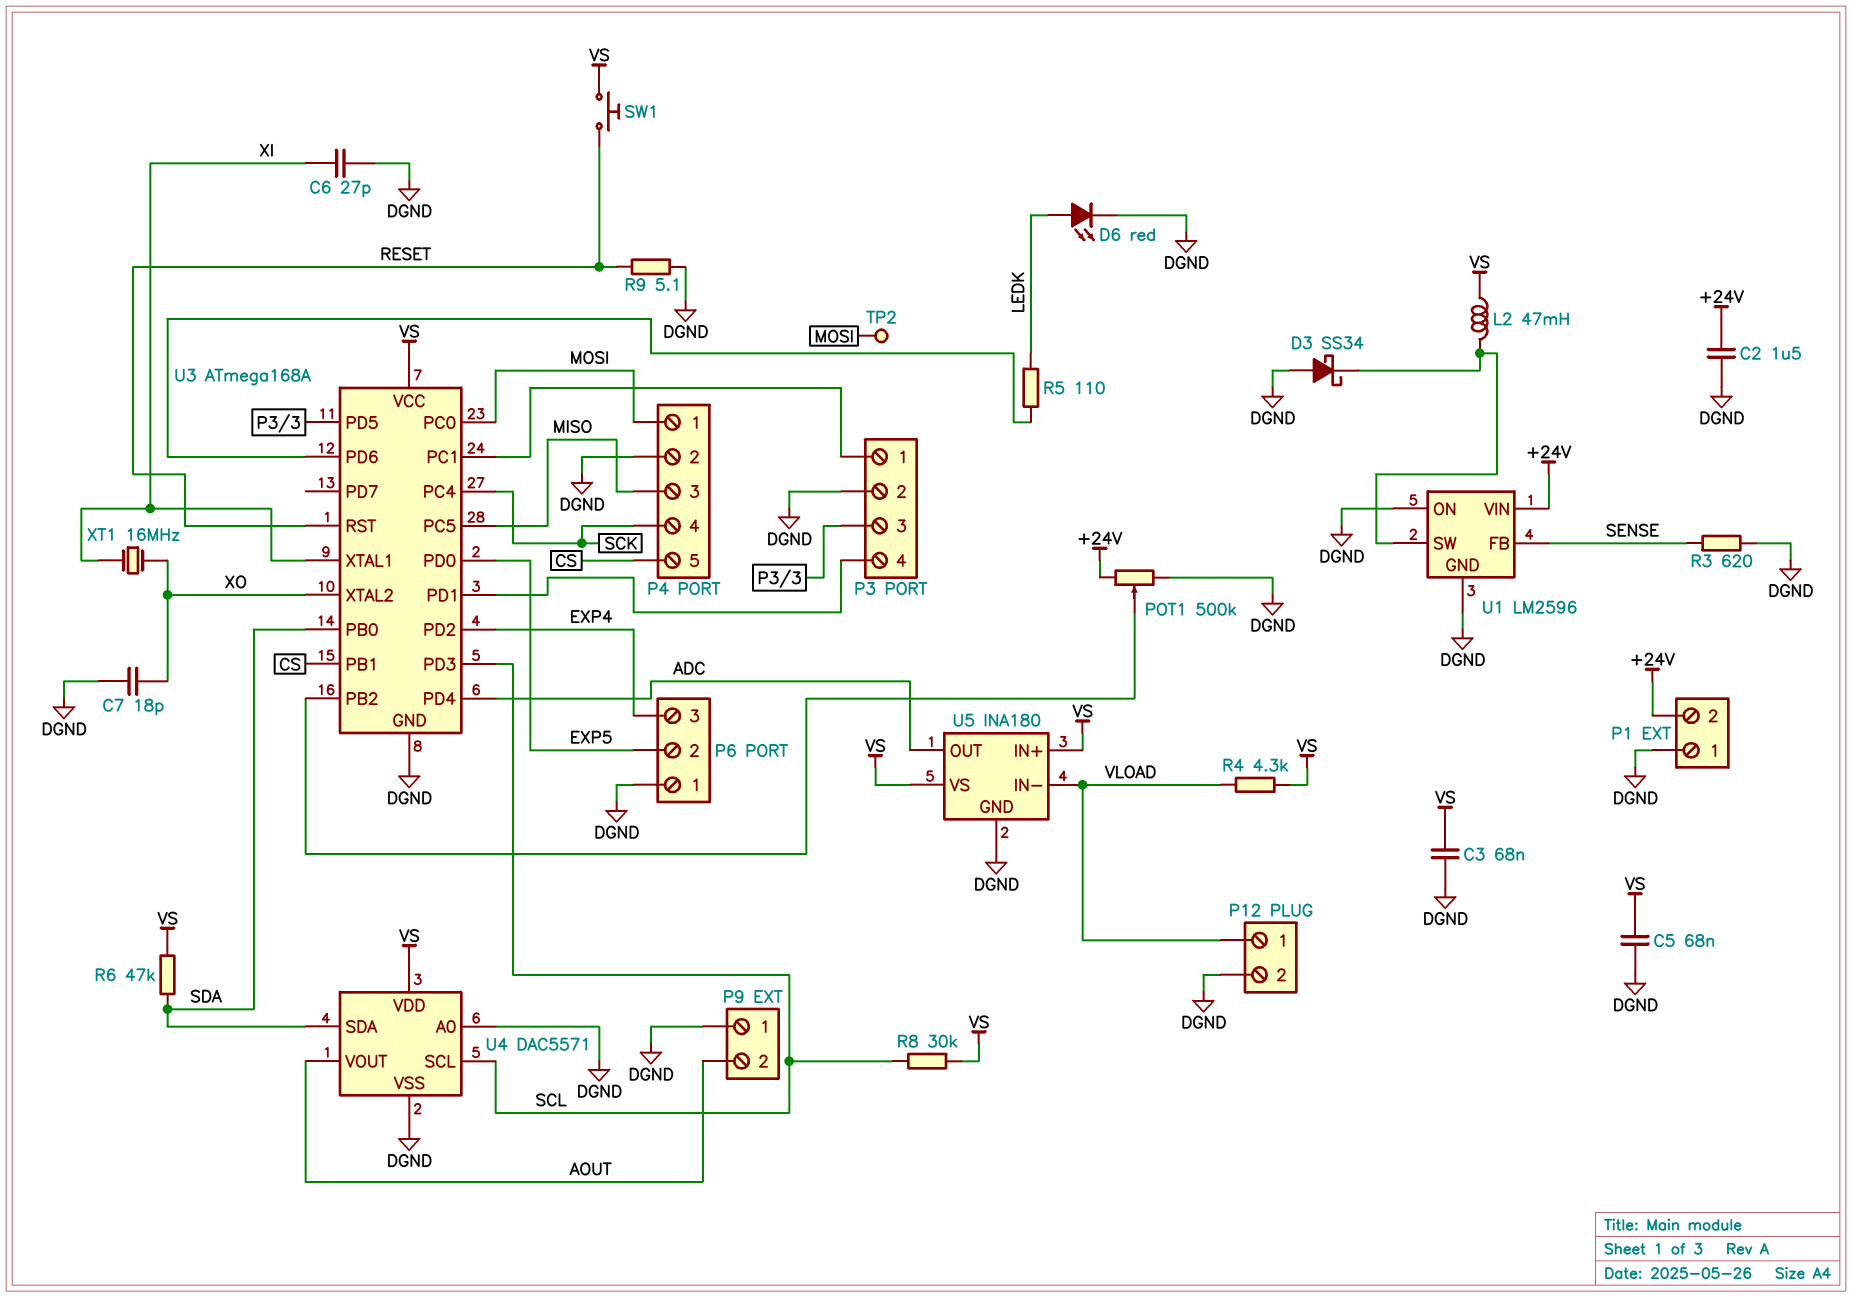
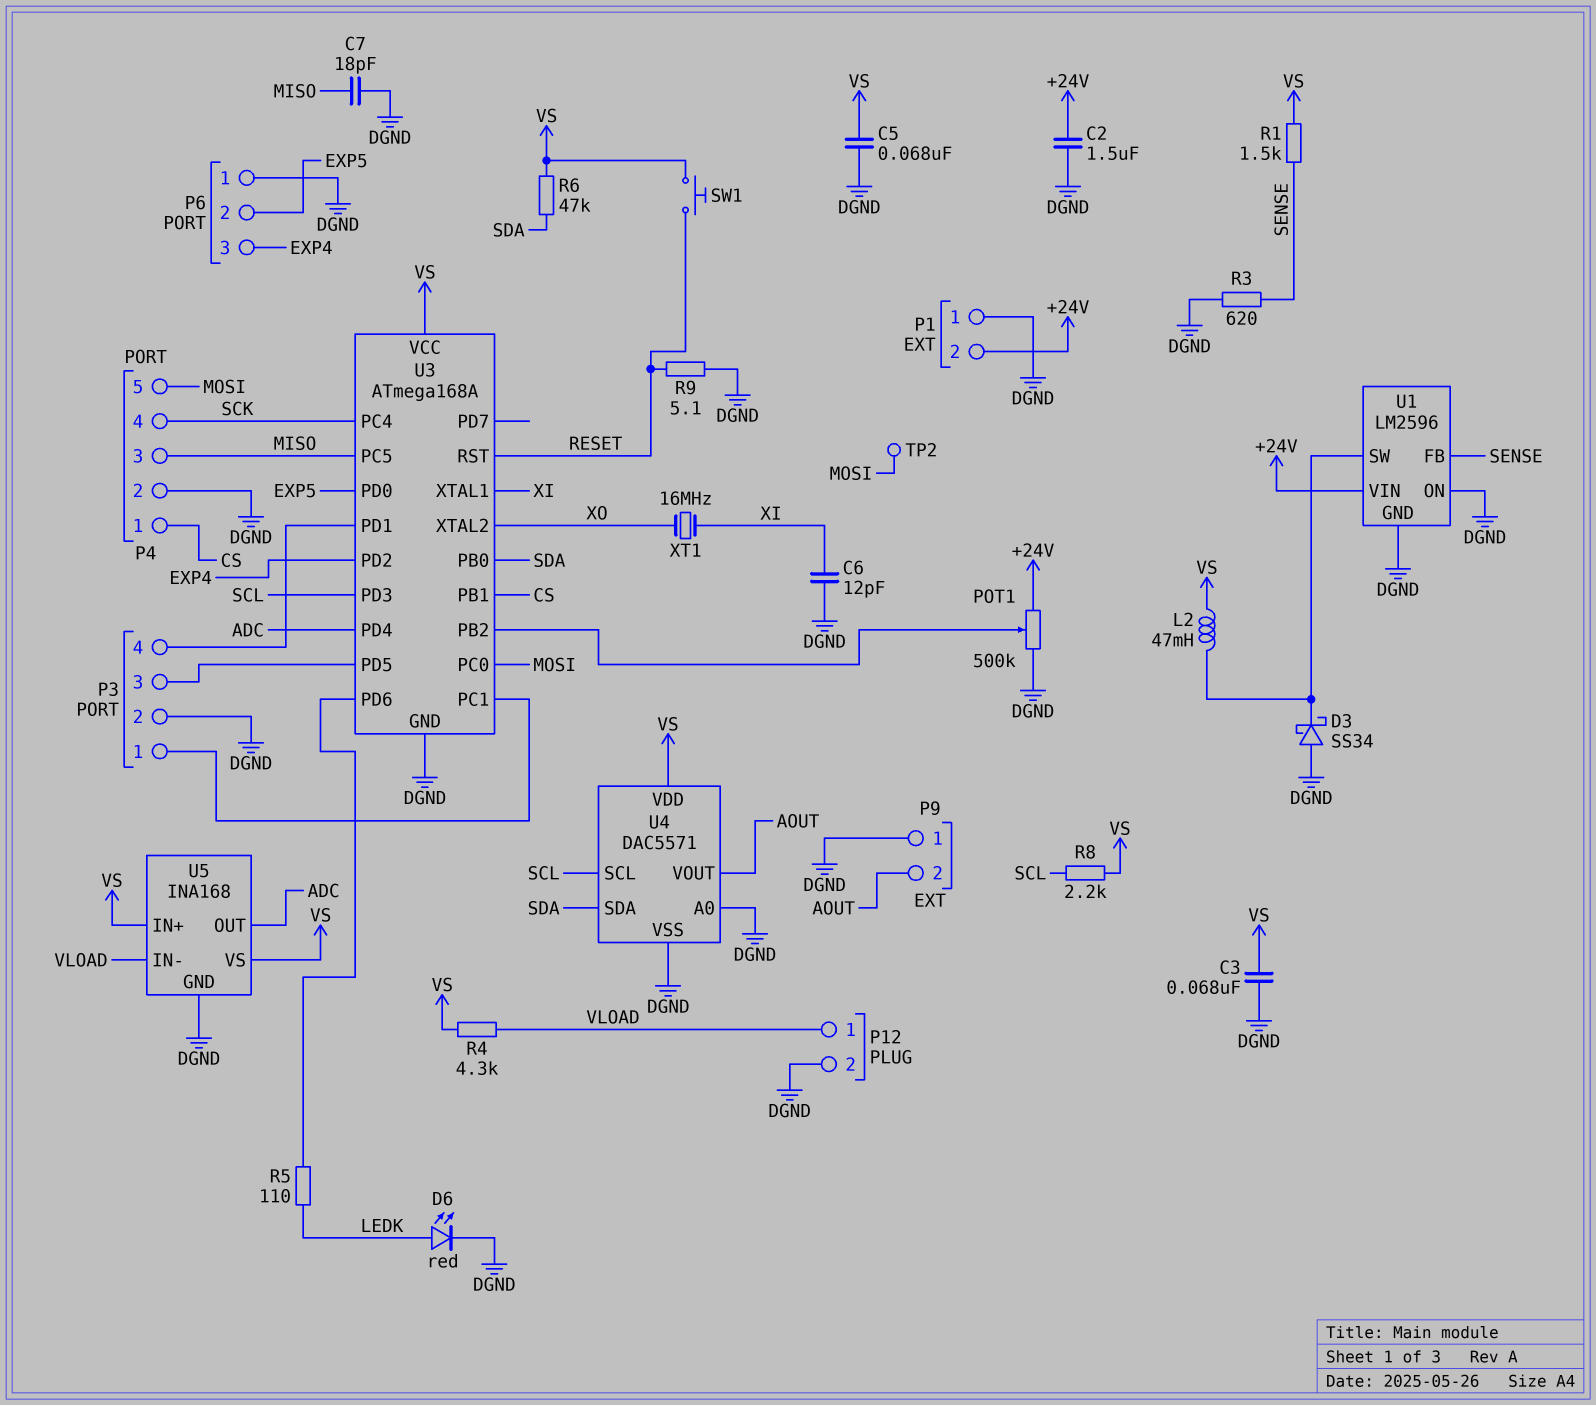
C6: 27pF (DGND, XI) -> 12pF (DGND, XI)
C7: 18pF (DGND, XO) -> 18pF (DGND, MISO)
P4 pin 1: MOSI -> CS
P4 pin 5: CS -> MOSI
R1: none -> 1.5k (SENSE, VS)
R8: 30k (SCL, VS) -> 2.2k (SCL, VS)
U5: INA180 -> INA168

